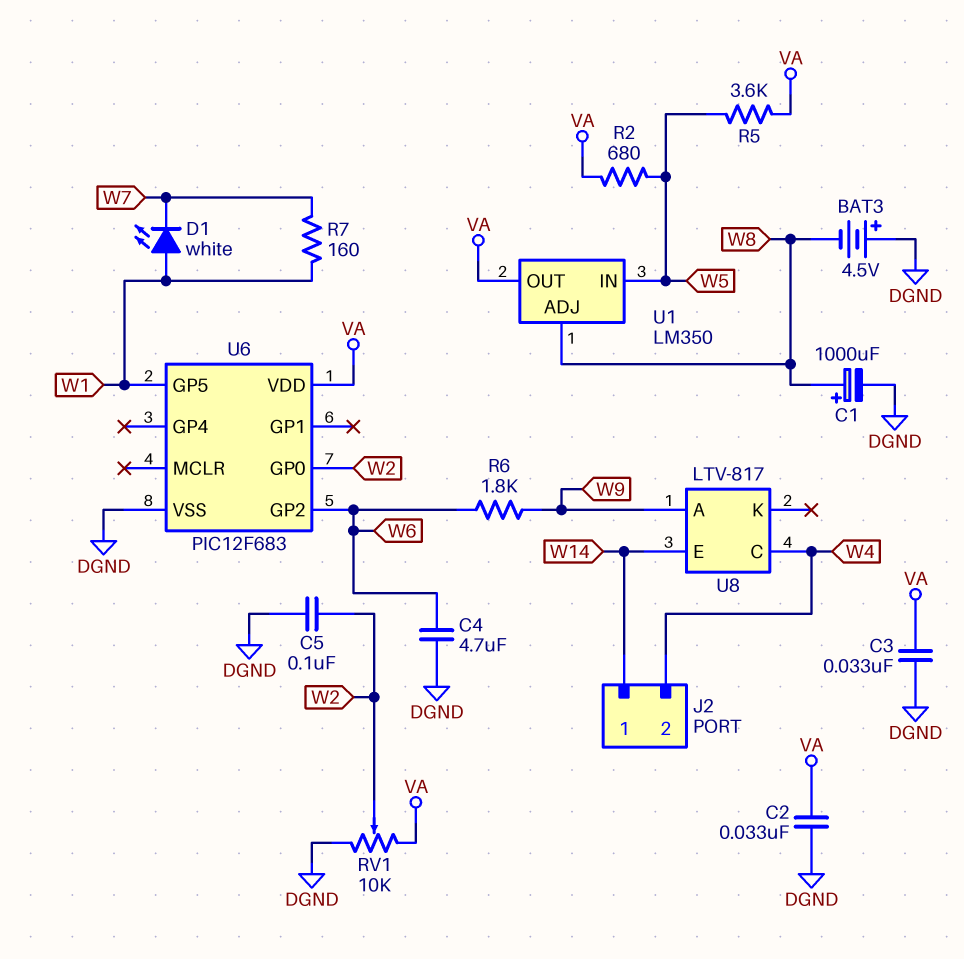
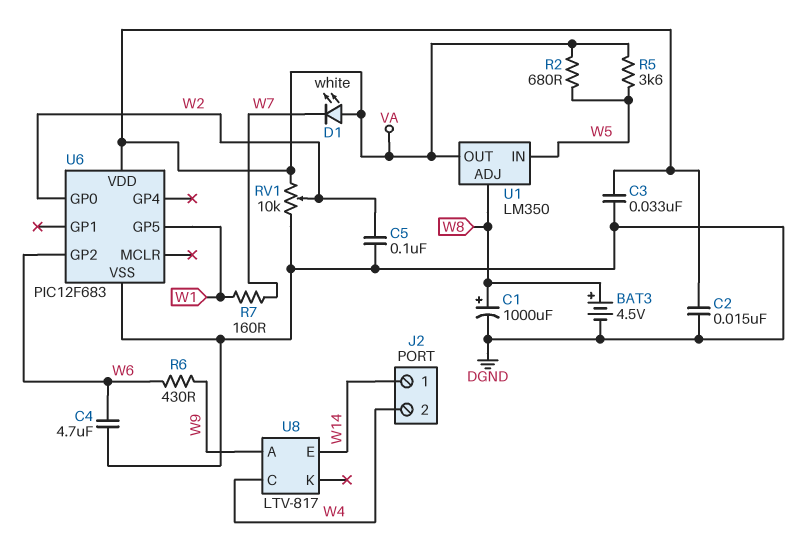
BAT3: 4.5V (plus DGND, minus W8) -> 4.5V (plus W8, minus DGND)
C2: 33nF (DGND, VA) -> 15nF (DGND, VA)
D1: LED white (A W1, K W7) -> LED white (A VA, K W7)
R6: 1.8k (W6, W9) -> 430 (W6, W9)

